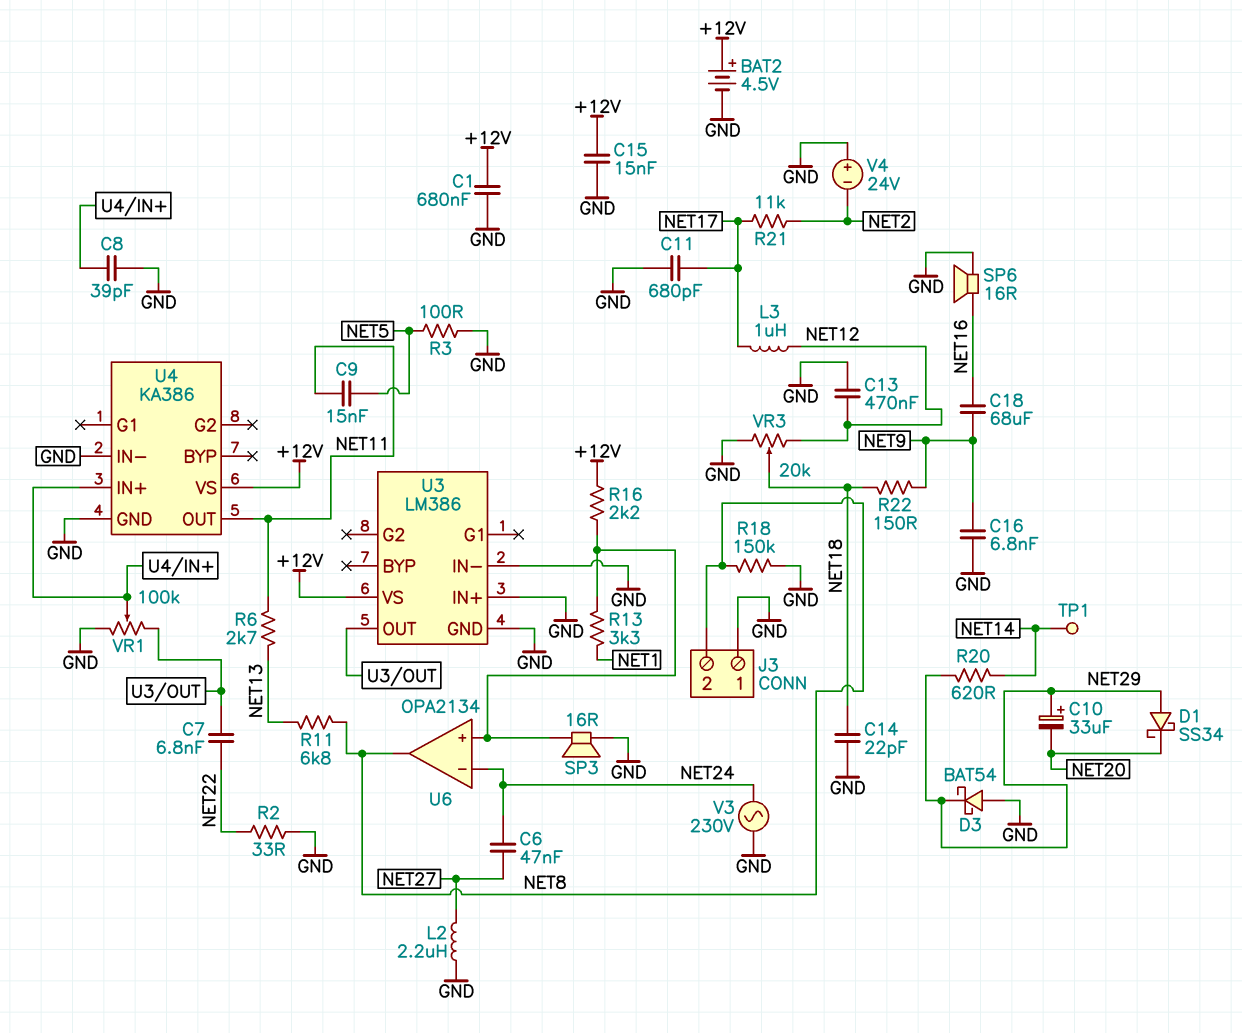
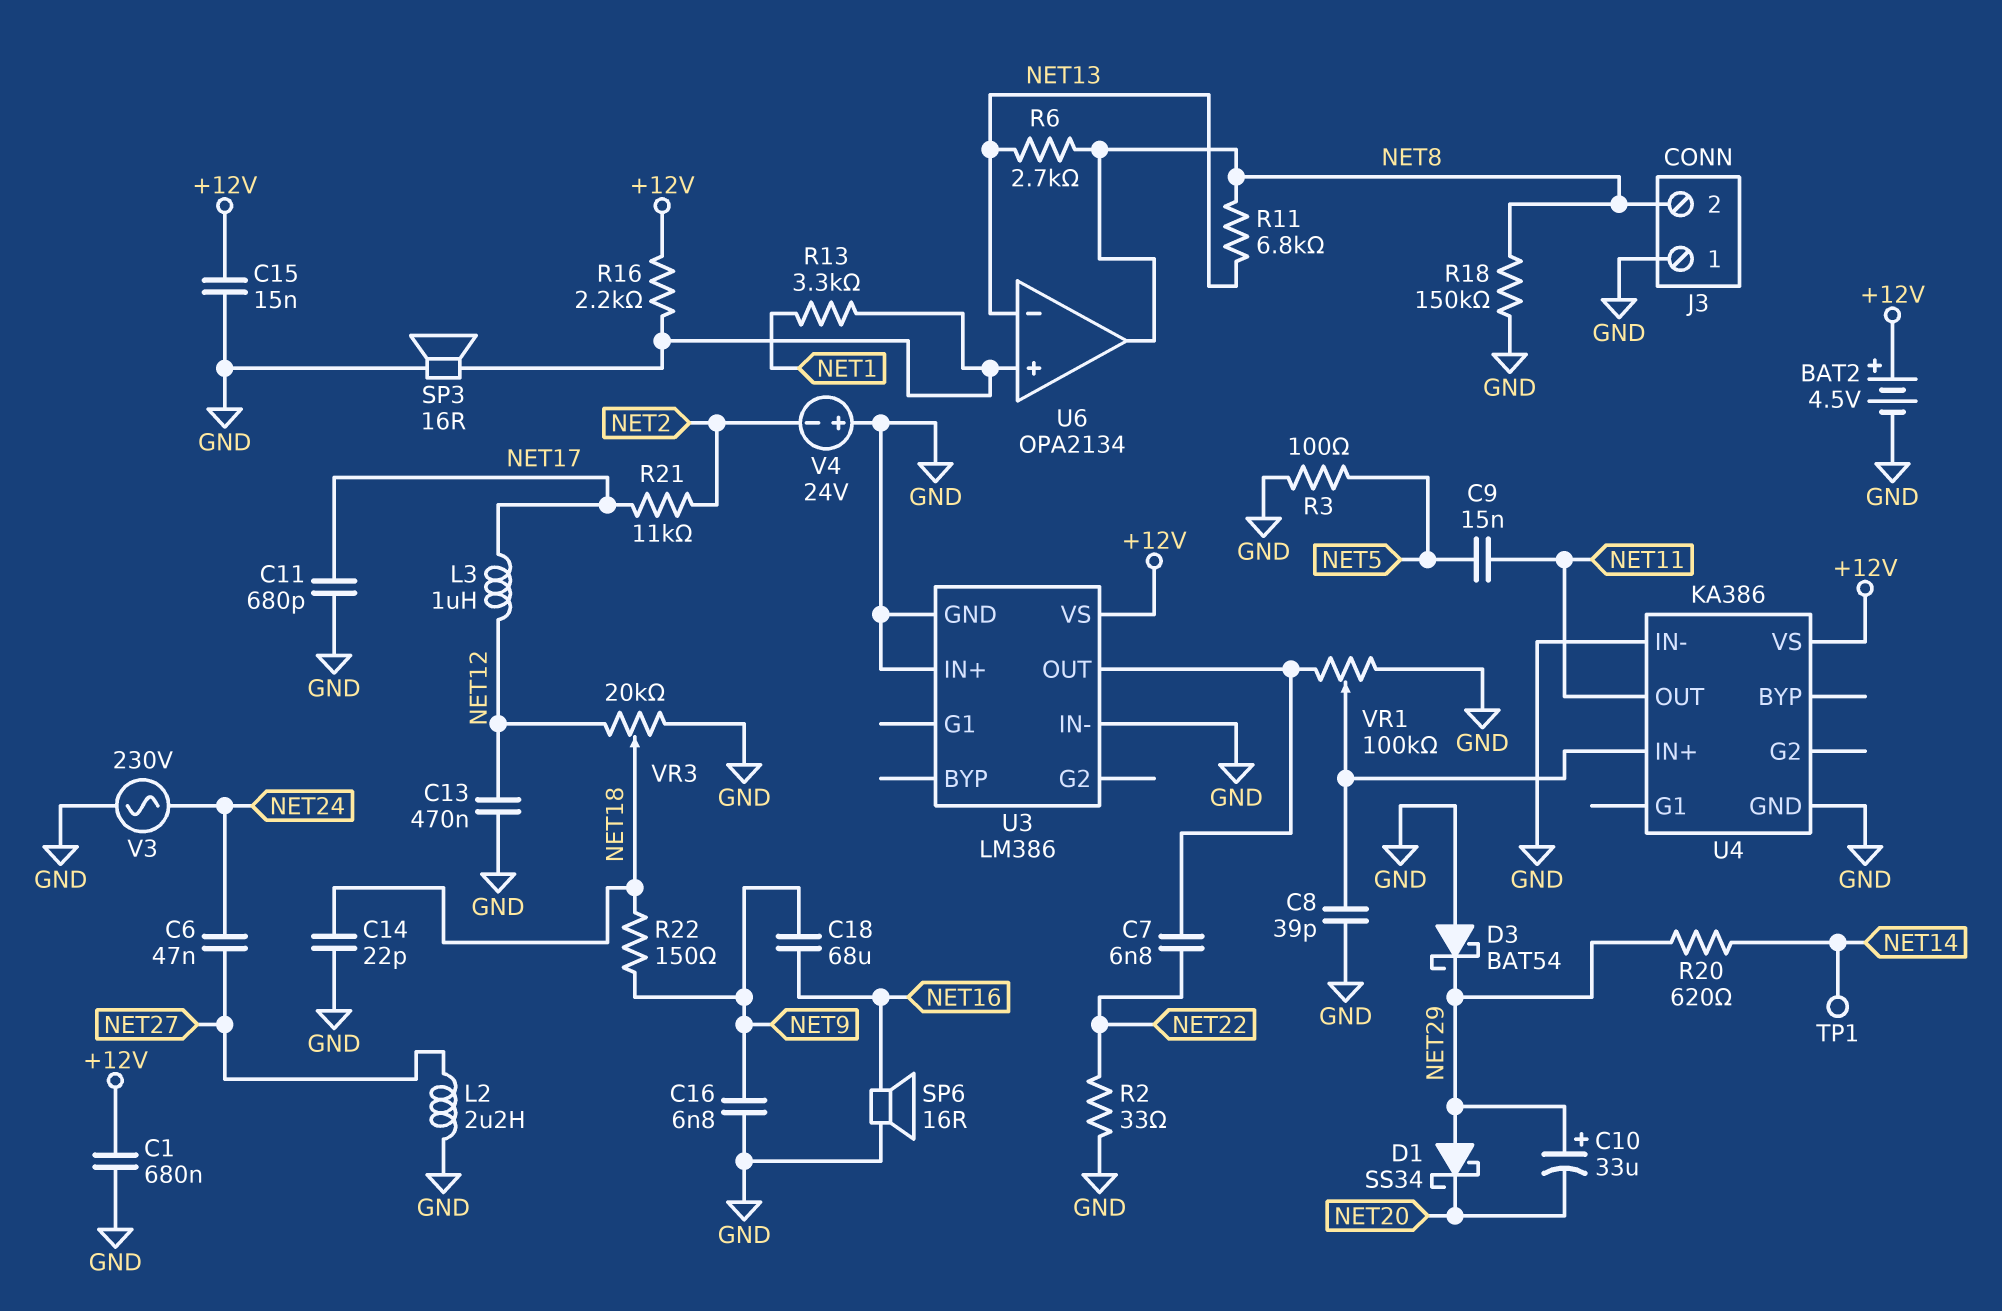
R6: 2.7k (NET11, NET13) -> 2.7k (NET8, NET13)
U6 pin in-: NET24 -> NET13

